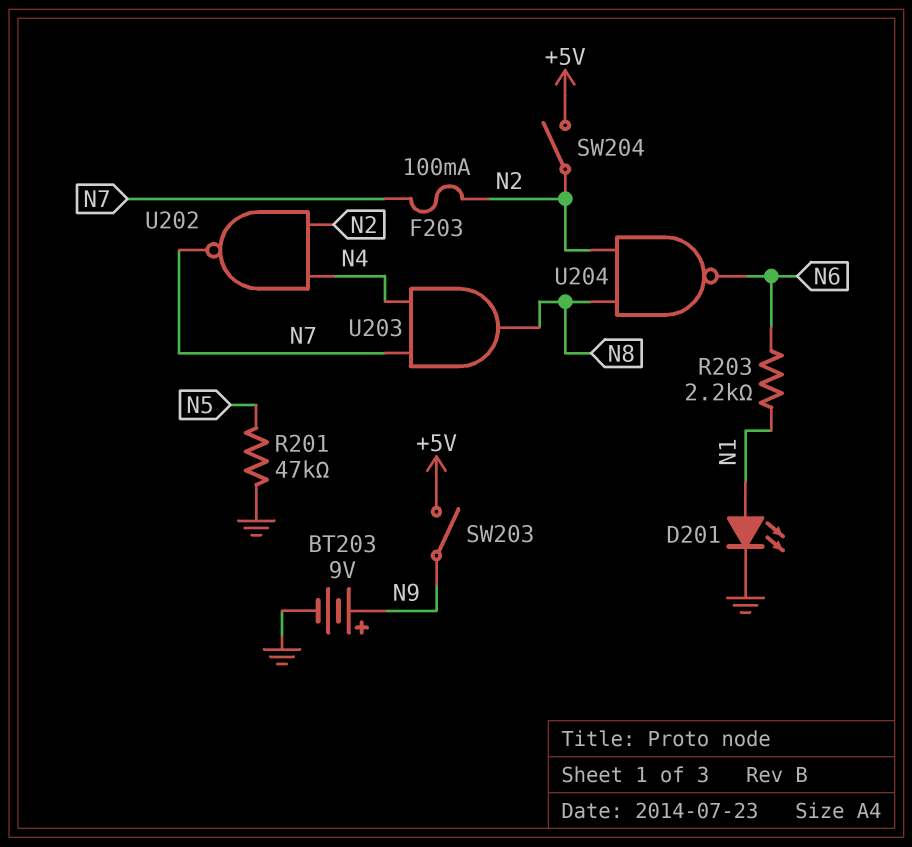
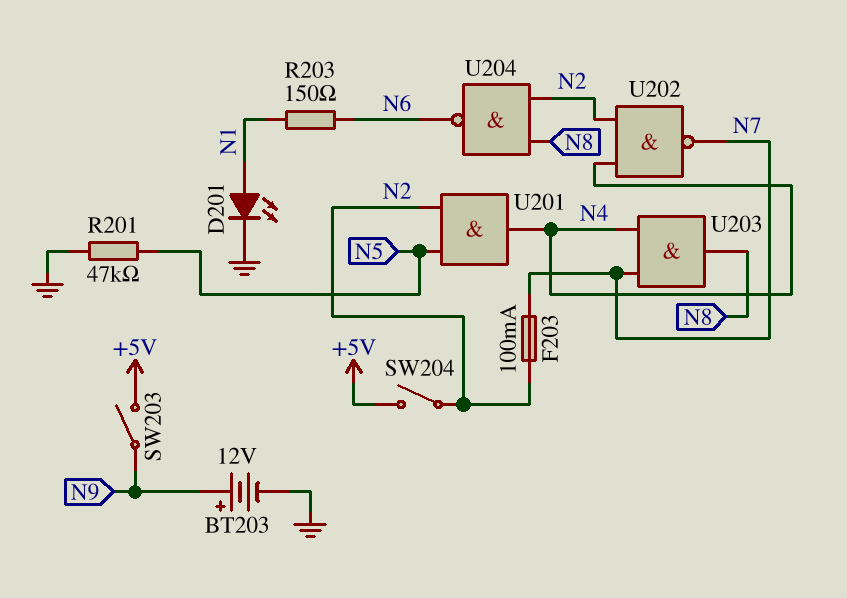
BT203: 9V (plus N9, minus GND) -> 12V (plus N9, minus GND)
R203: 2.2k (N1, N6) -> 150 (N1, N6)
U201: none -> AND (in N2, in N5, out N4)

